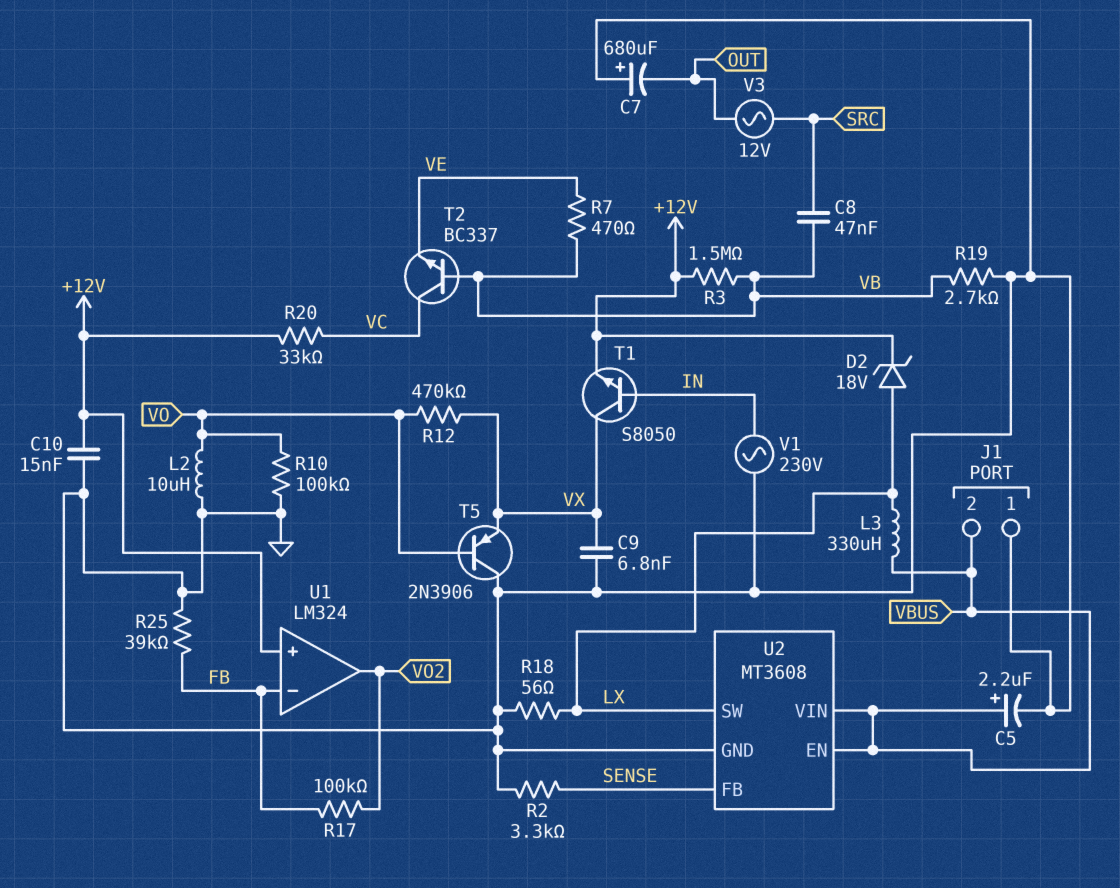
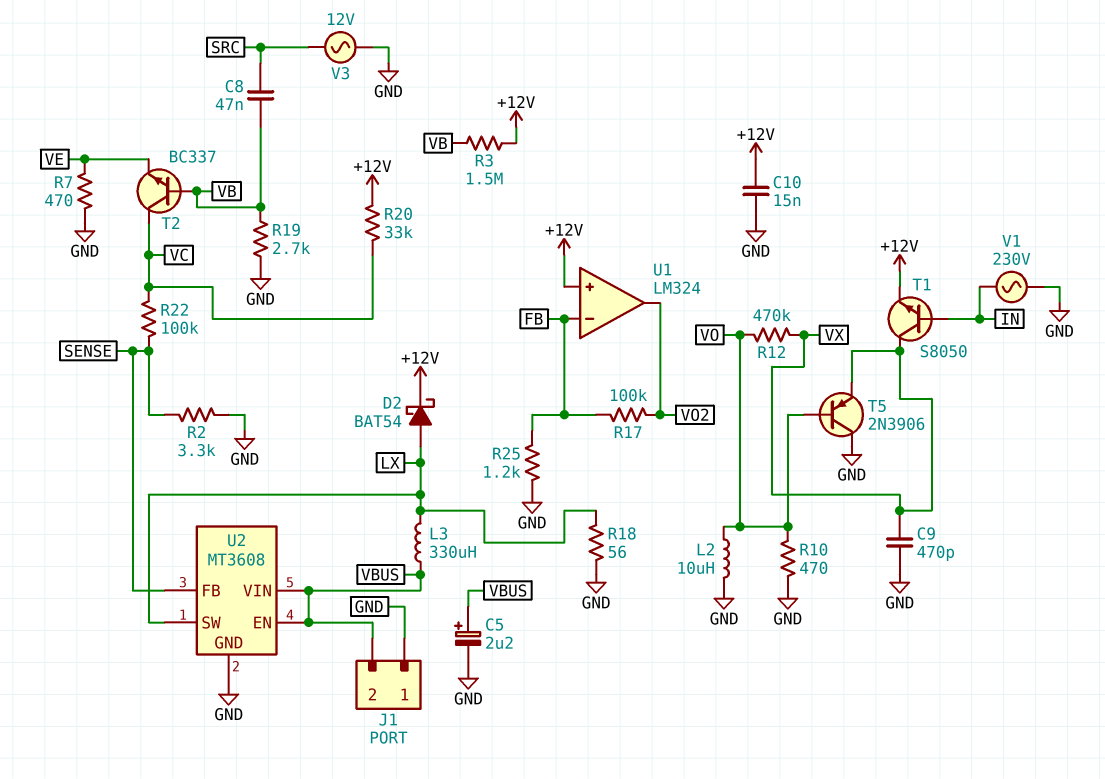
C7: 680uF (plus GND, minus OUT) -> none
C9: 6.8nF (GND, VX) -> 470pF (GND, VX)
D2: zener 18V (A LX, K +12V) -> schottky BAT54 (A LX, K +12V)
R7: 470 (VB, VE) -> 470 (GND, VE)
R10: 100k (GND, VO) -> 470 (GND, VO)
R22: none -> 100k (SENSE, VC)
R25: 39k (FB, GND) -> 1.2k (FB, GND)
V3: AC 12V (OUT, SRC) -> AC 12V (GND, SRC)

